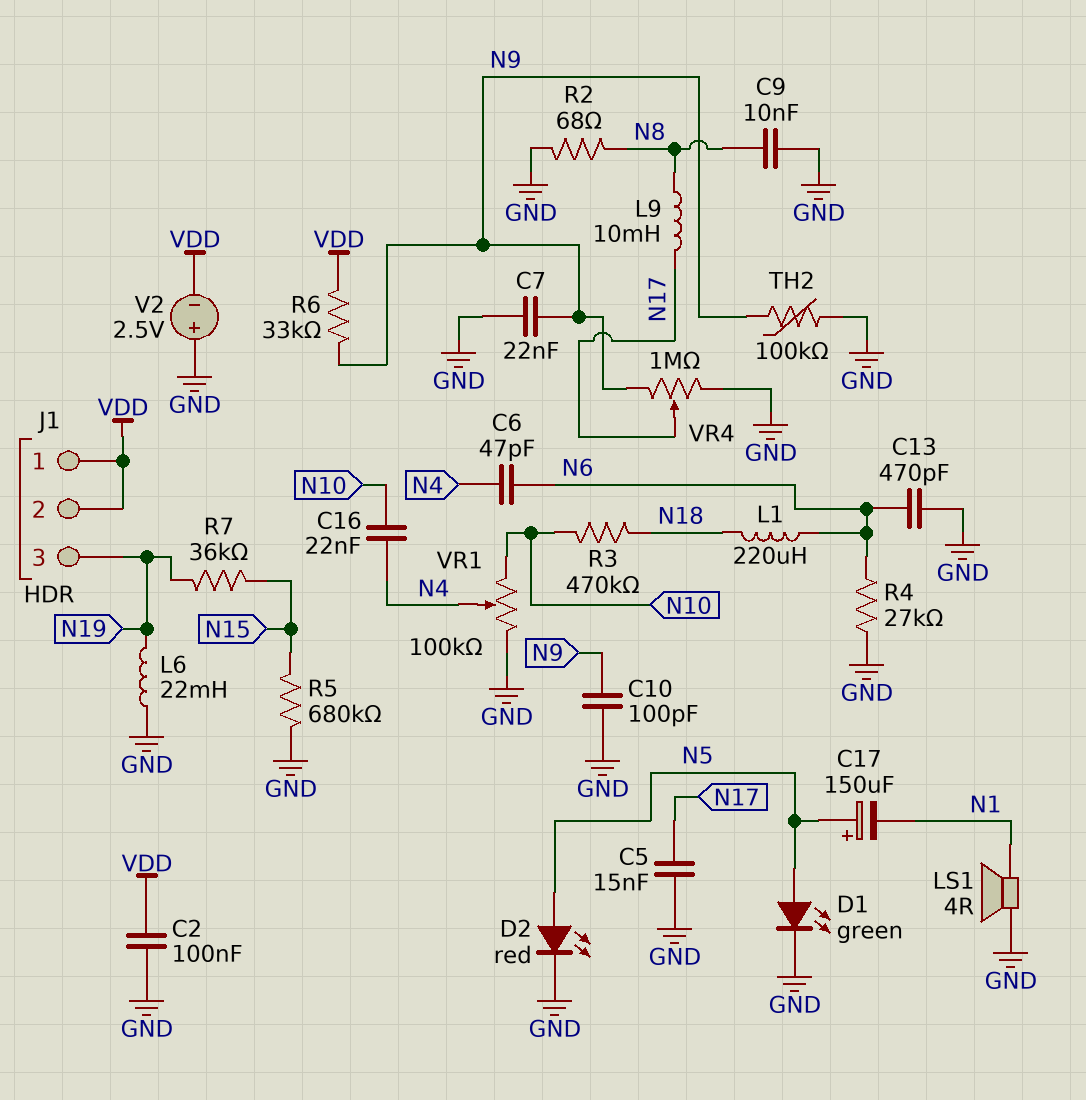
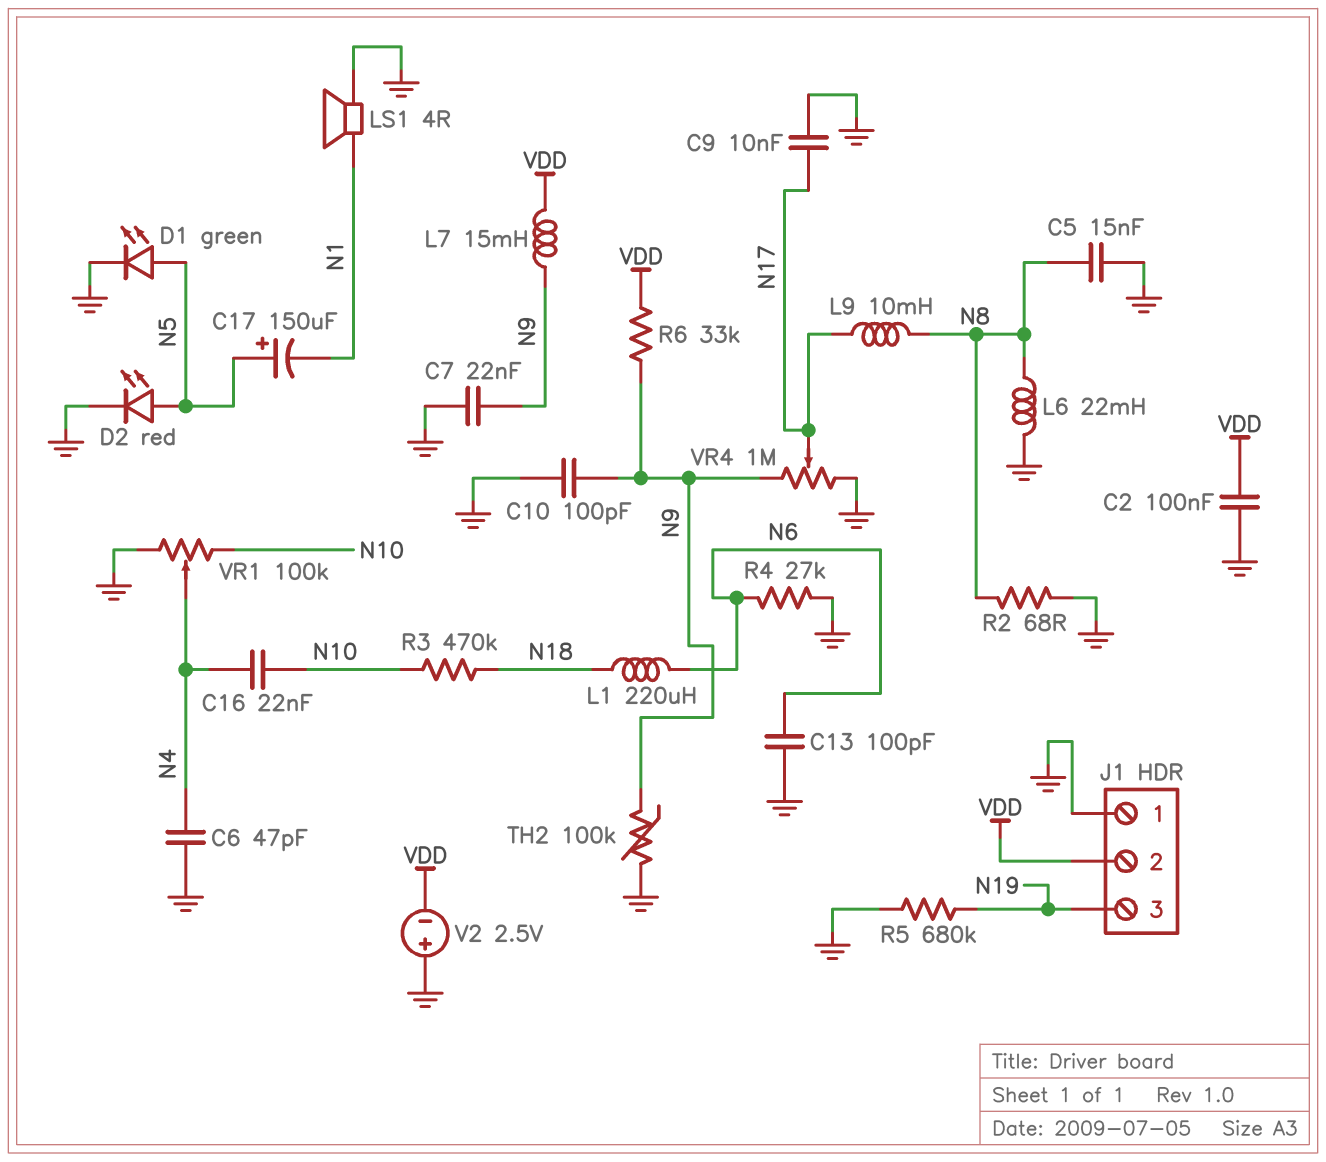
C5: 15nF (GND, N17) -> 15nF (GND, N8)
C6: 47pF (N4, N6) -> 47pF (GND, N4)
C9: 10nF (GND, N8) -> 10nF (GND, N17)
C13: 470pF (GND, N6) -> 100pF (GND, N6)
J1 pin 1: VDD -> GND
L6: 22mH (GND, N19) -> 22mH (GND, N8)
L7: none -> 15mH (N9, VDD)
R5: 680k (GND, N15) -> 680k (GND, N19)
R7: 36k (N15, N19) -> none

